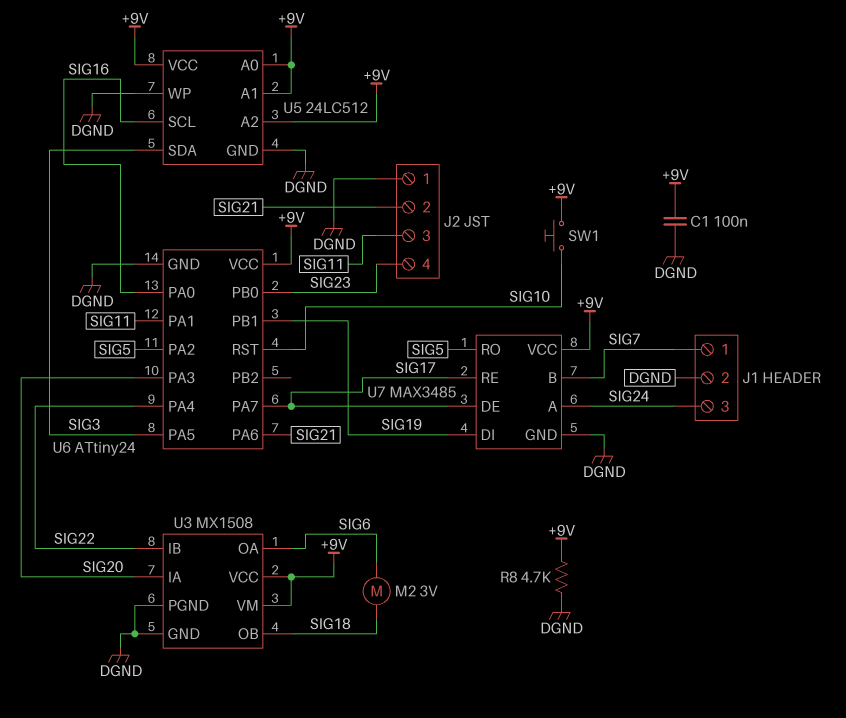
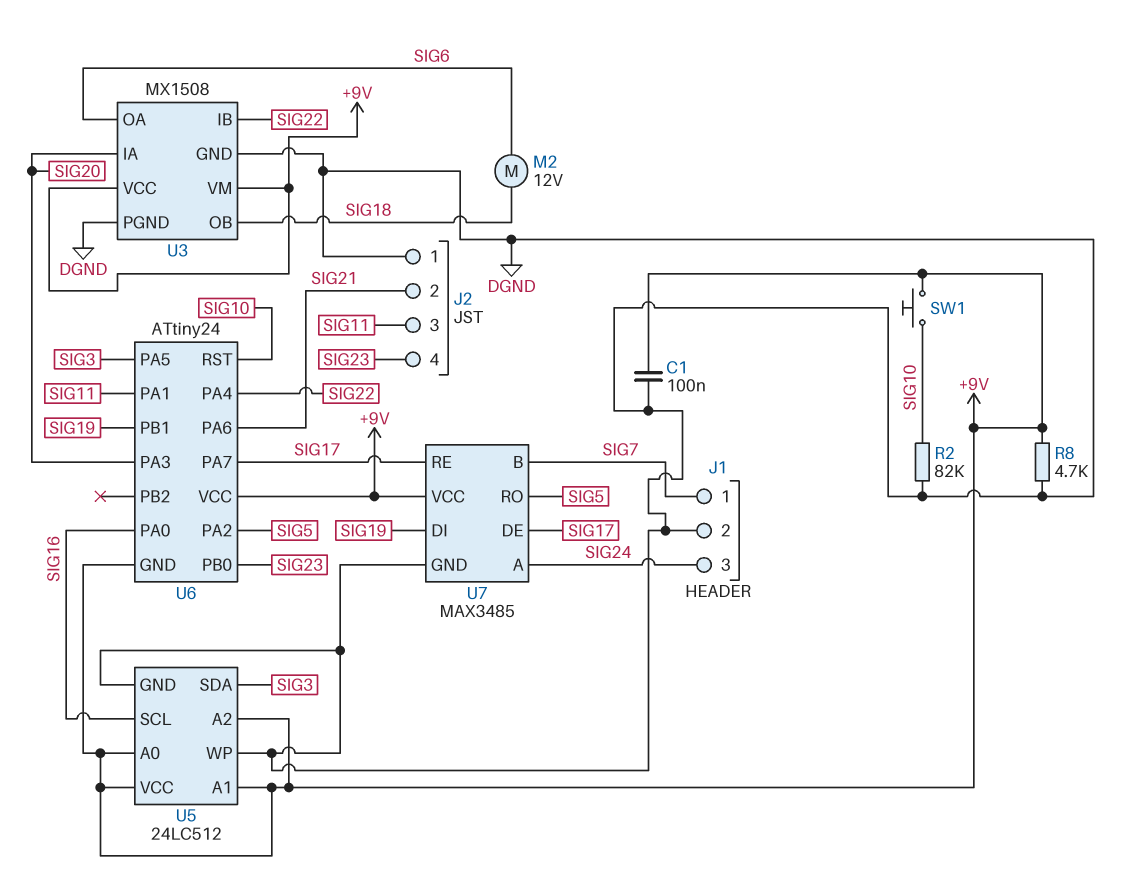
M2: motor 3V (SIG6, SIG18) -> motor 12V (SIG6, SIG18)
R2: none -> 82k (DGND, SIG10)
U6 pin GND: DGND -> +9V

